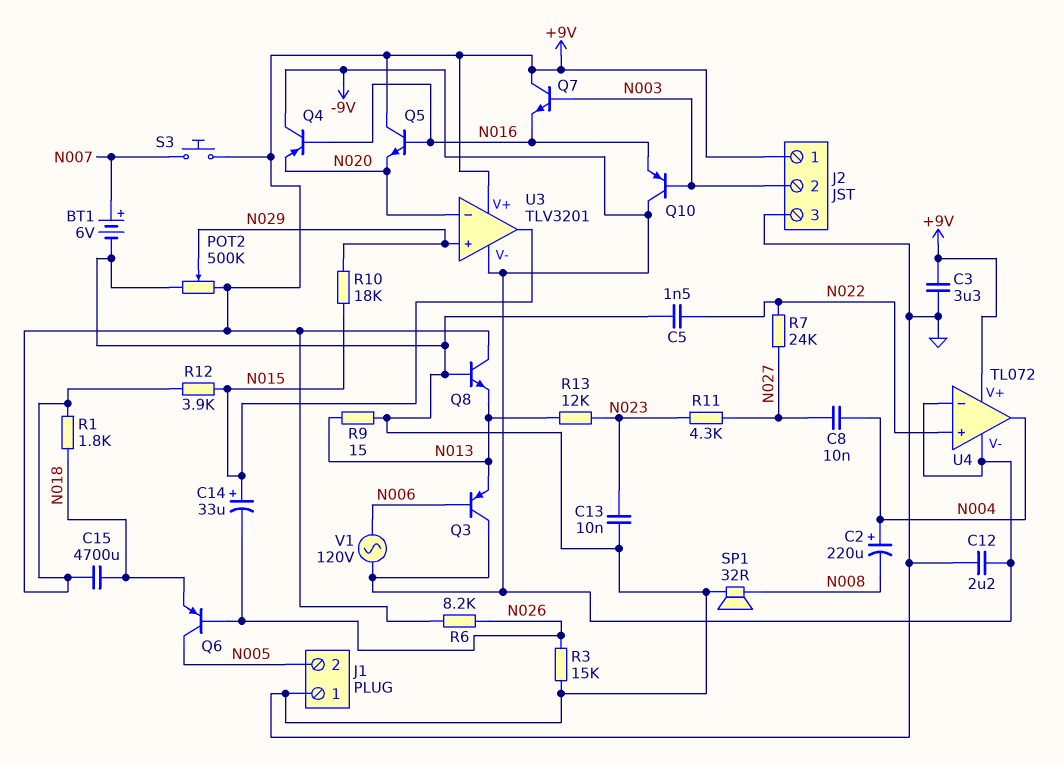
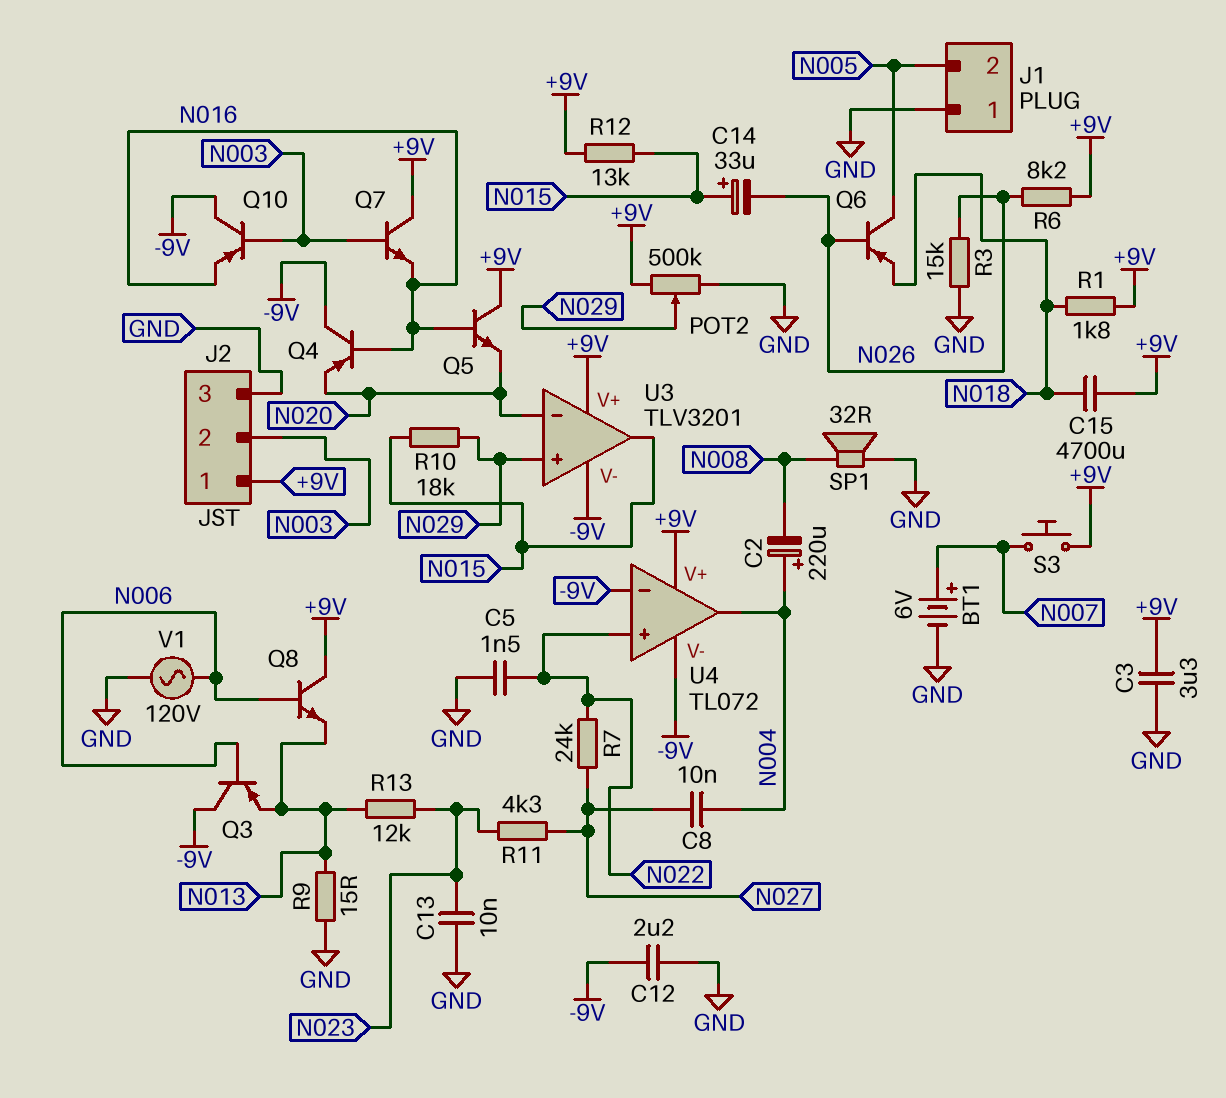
Q8: NPN (B GND, C +9V, E N013) -> NPN (B N006, C +9V, E N013)
R12: 3.9k (+9V, N015) -> 13k (+9V, N015)
V1: AC 120V (-9V, N006) -> AC 120V (GND, N006)

